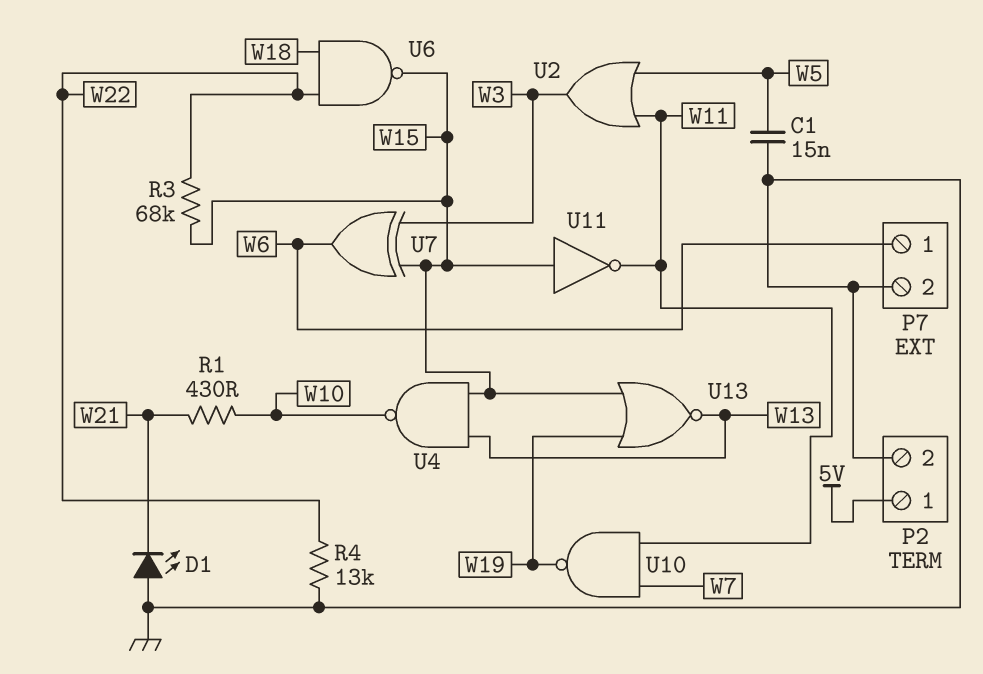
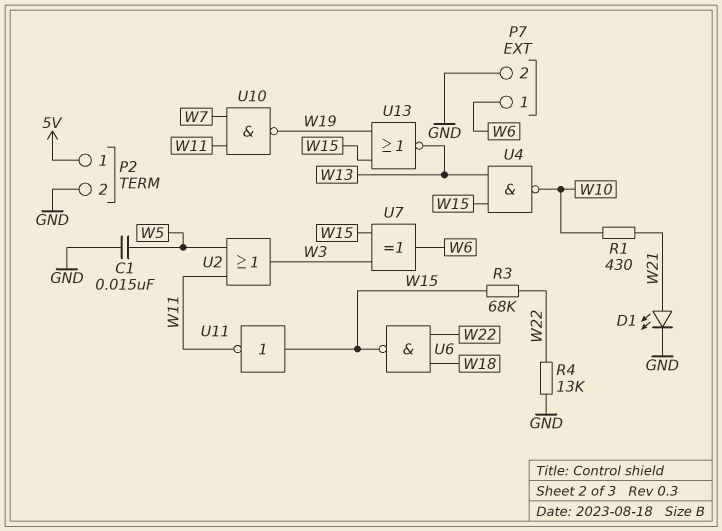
D1: LED (A GND, K W21) -> LED (A W21, K GND)

